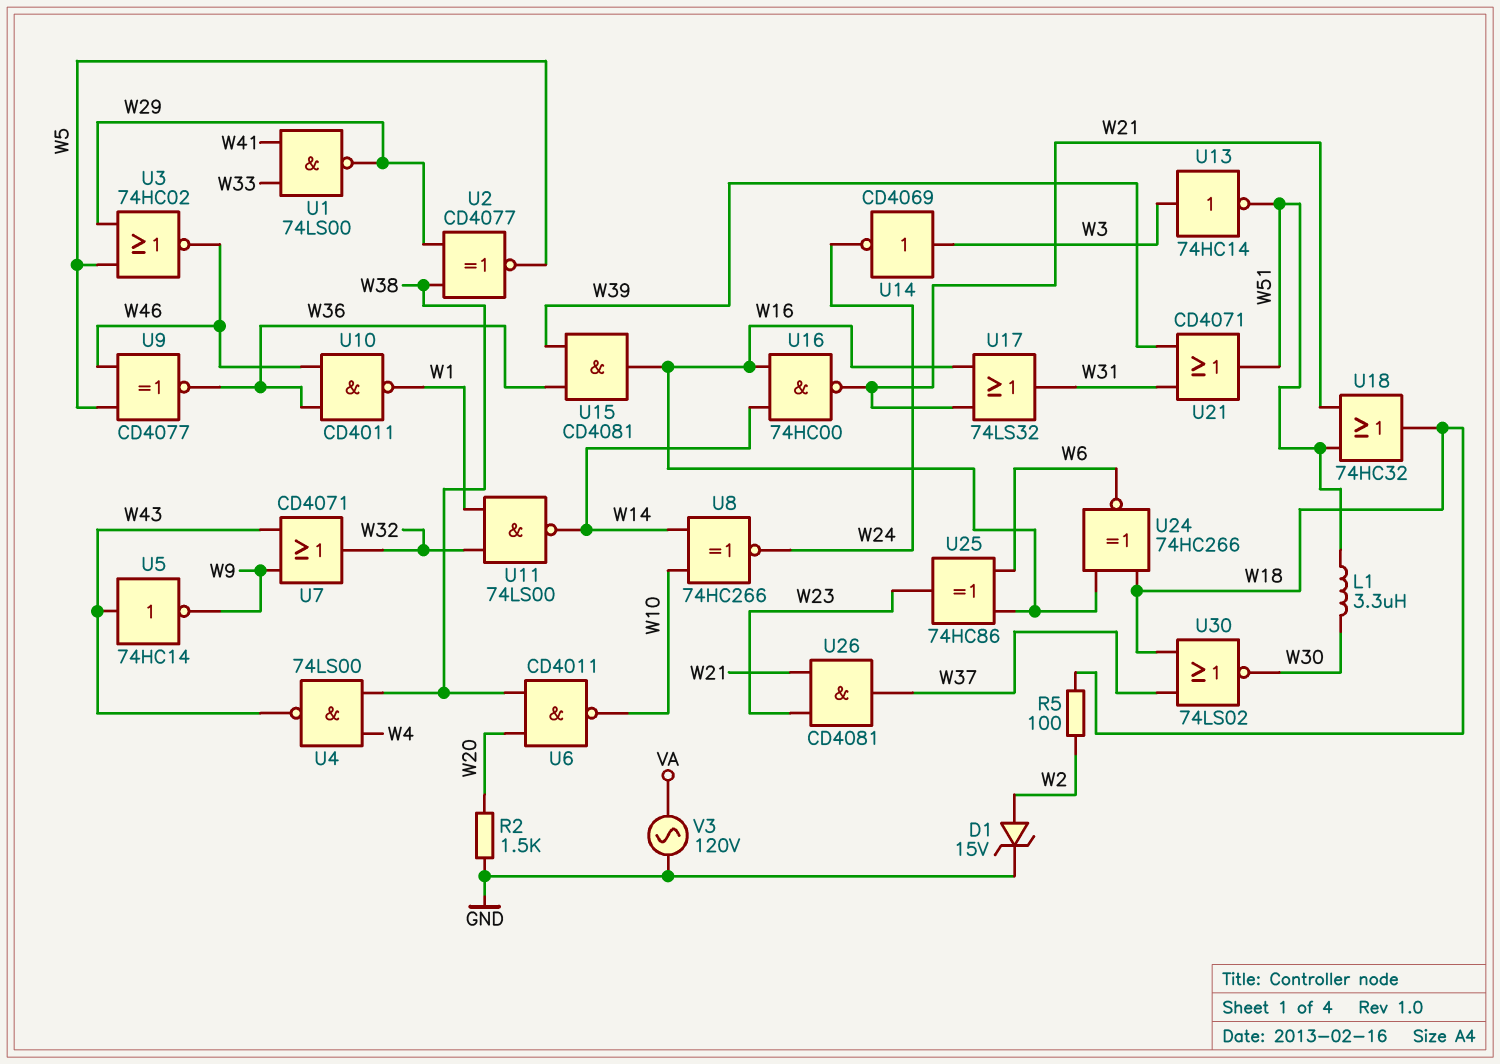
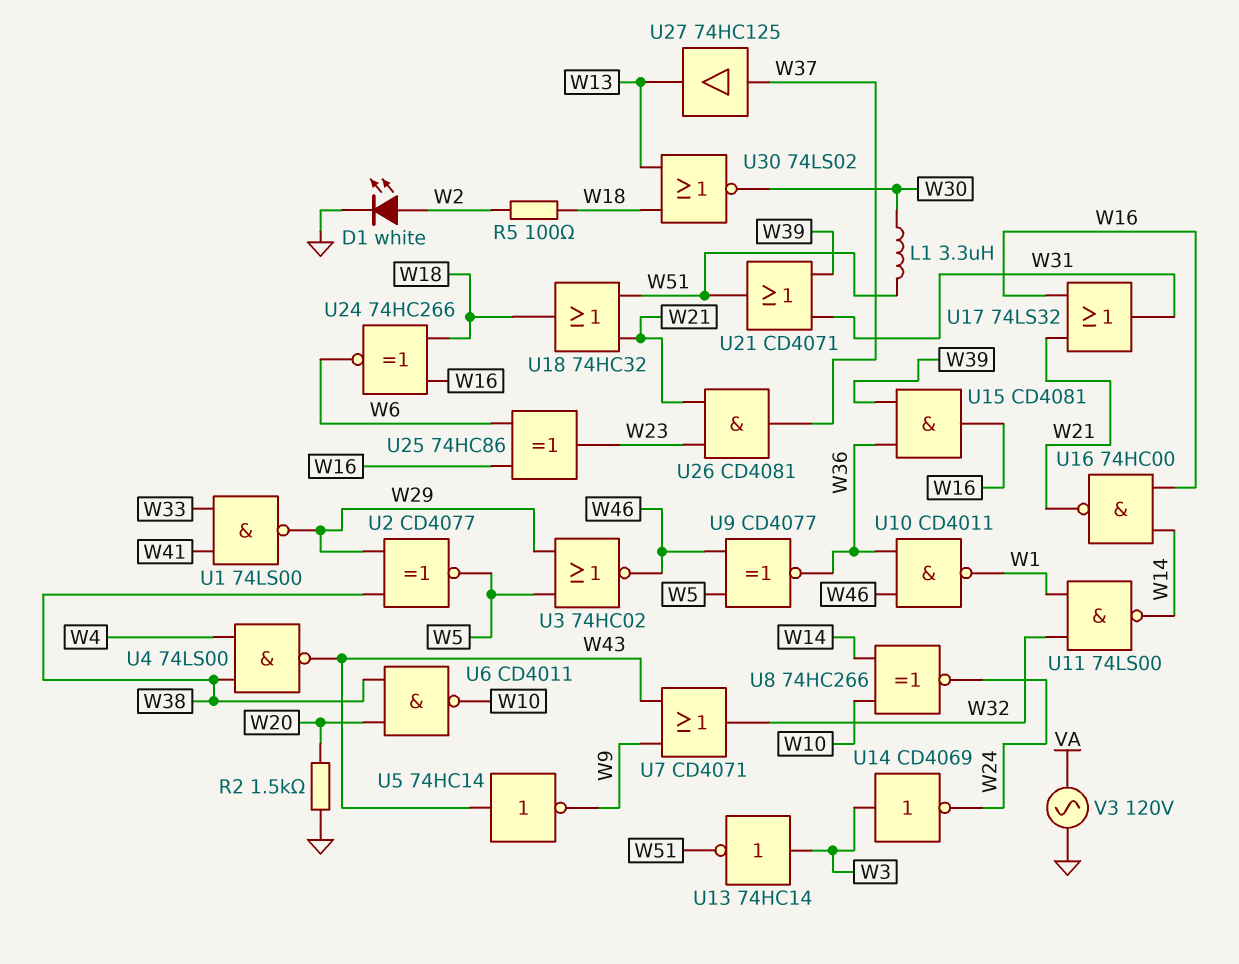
D1: zener 15V (A W2, K GND) -> LED white (A W2, K GND)
U27: none -> buffer 74HC125 (in W37, out W13)
U30: NOR 74LS02 (in W18, in W37, out W30) -> NOR 74LS02 (in W13, in W18, out W30)

